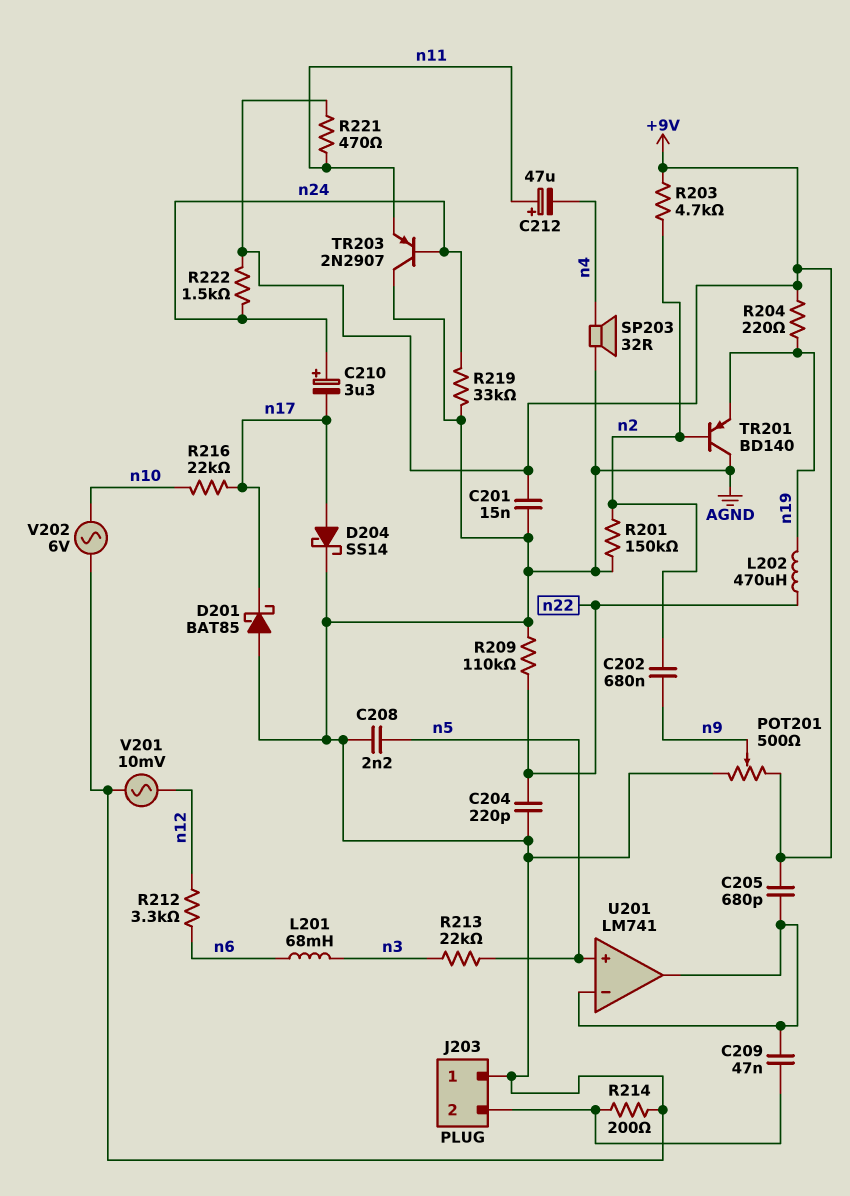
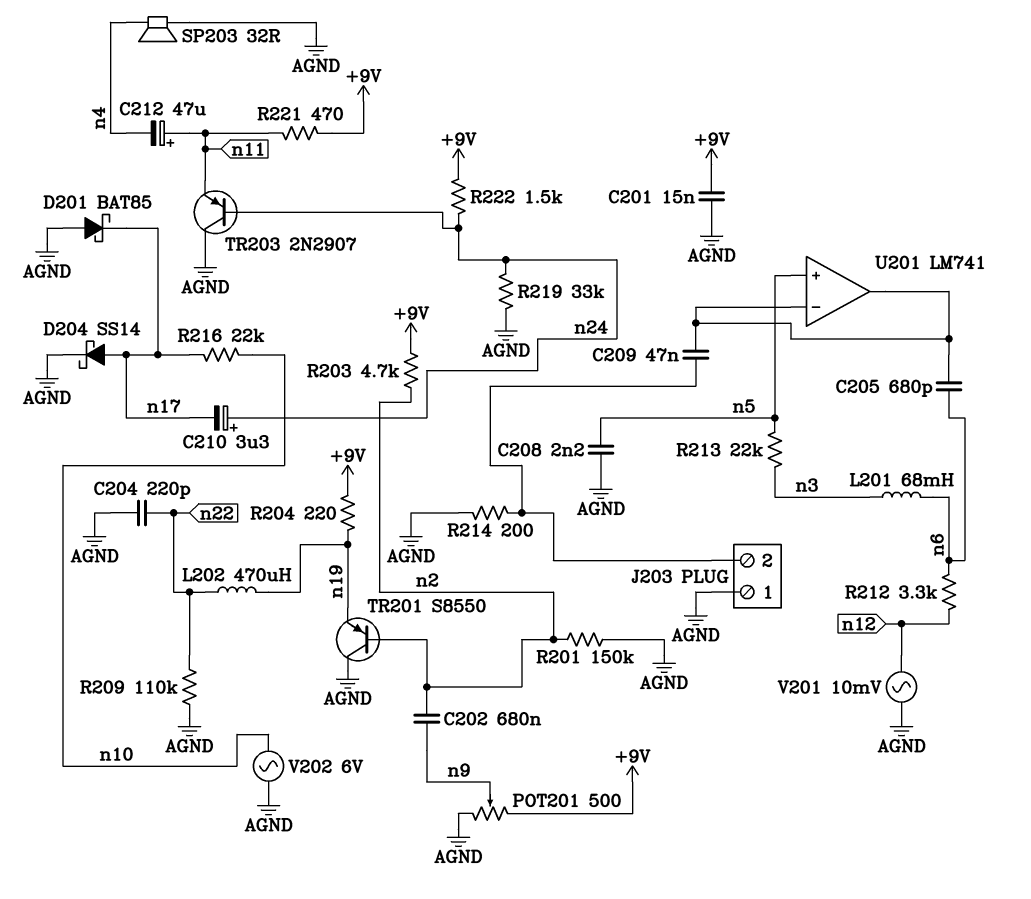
C205: 680pF (+9V, U201/in-) -> 680pF (U201/in-, n6)
TR201: PNP BD140 (B n2, C AGND, E n19) -> PNP S8550 (B n2, C AGND, E n19)

